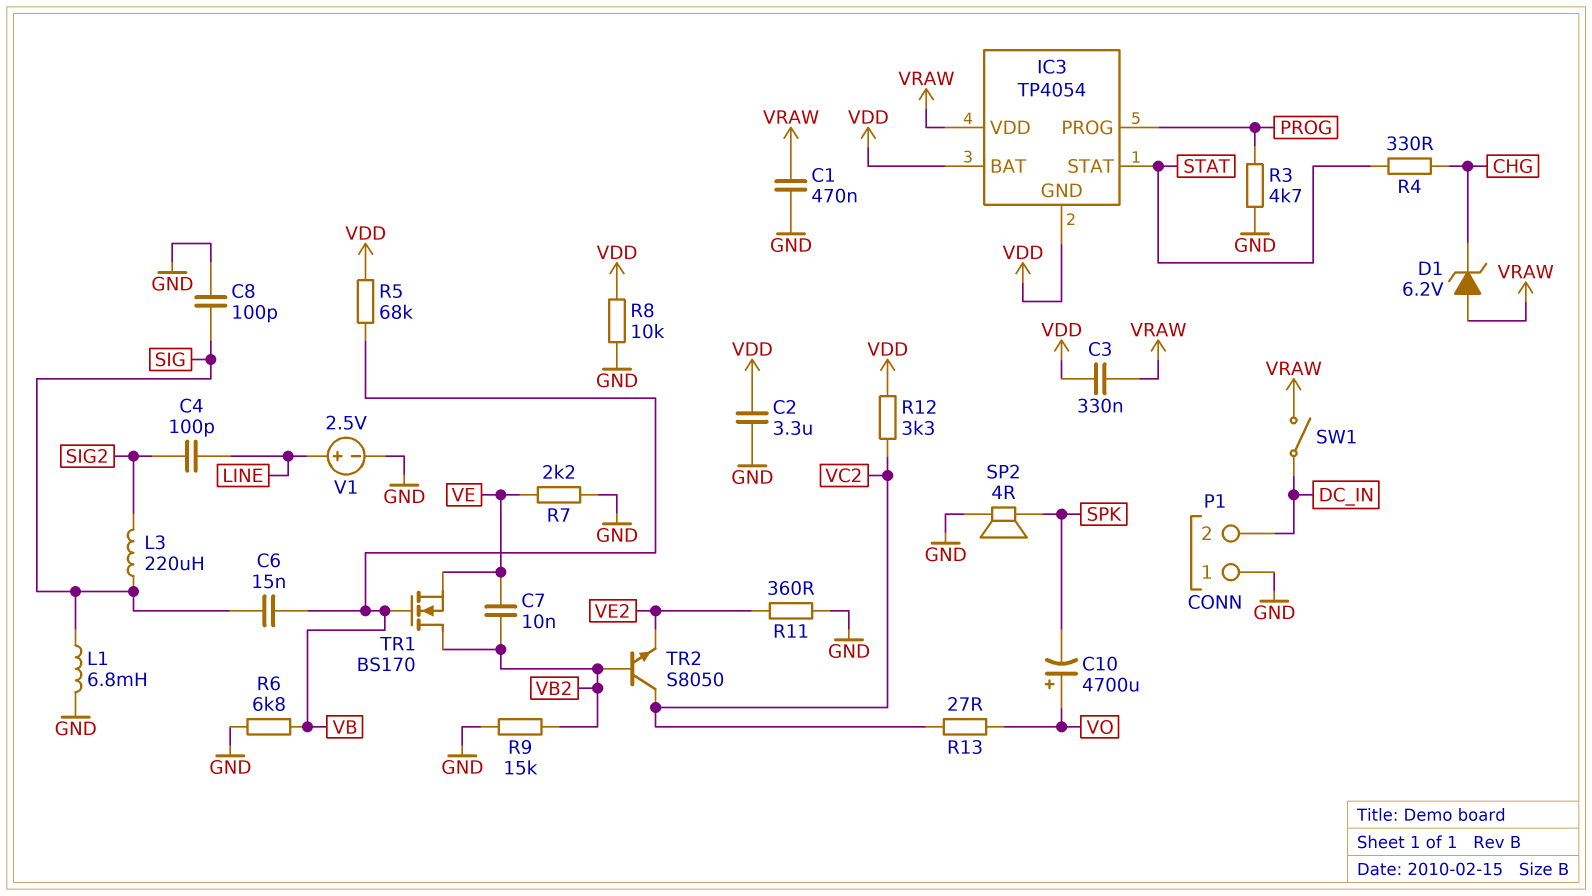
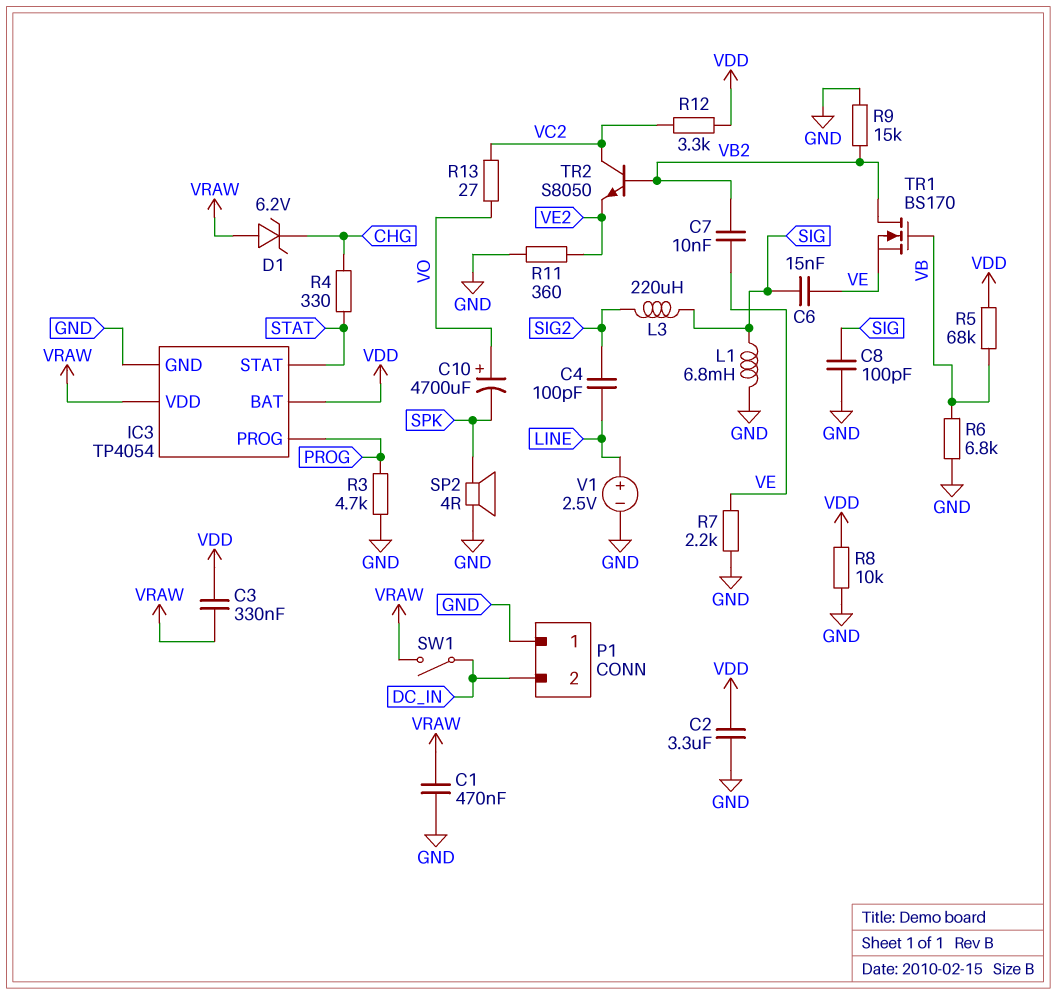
C6: 15nF (SIG, VB) -> 15nF (SIG, VE)
IC3 pin GND: VDD -> GND

